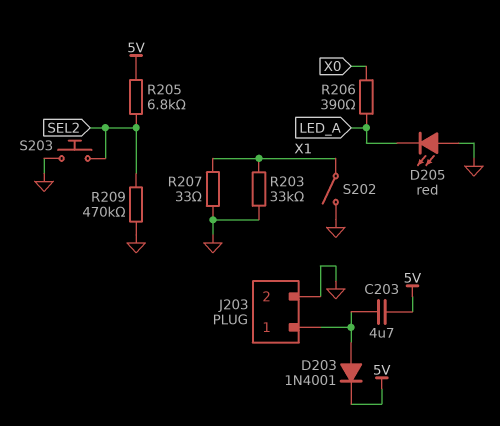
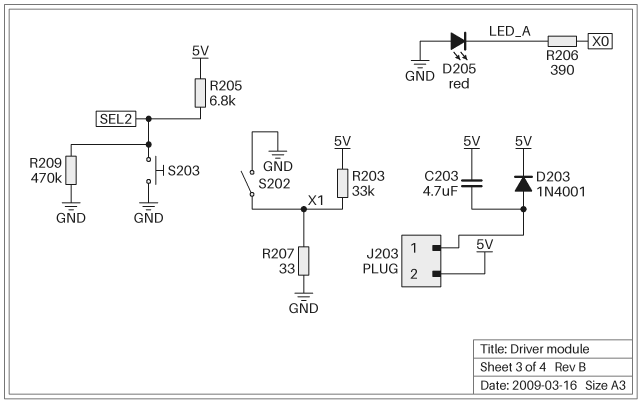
J203 pin 2: GND -> 5V
R203: 33k (GND, X1) -> 33k (5V, X1)

